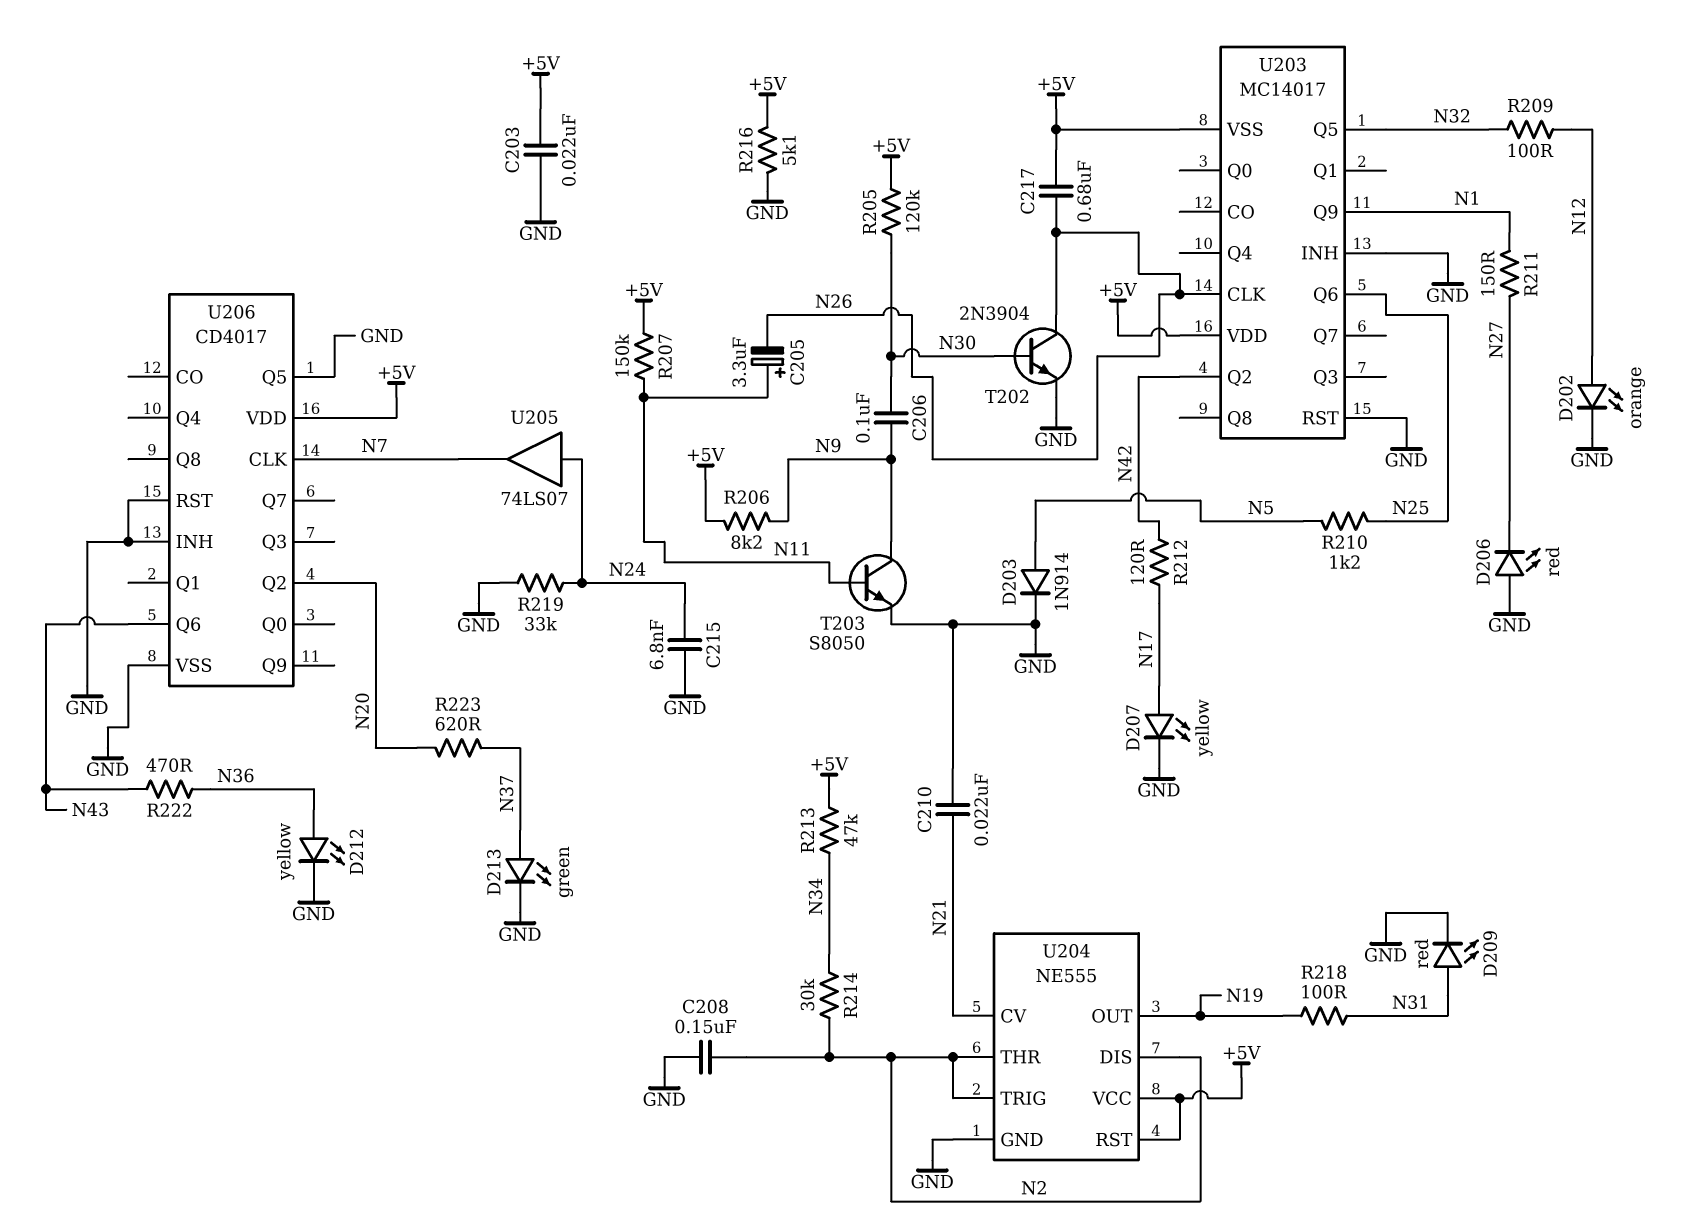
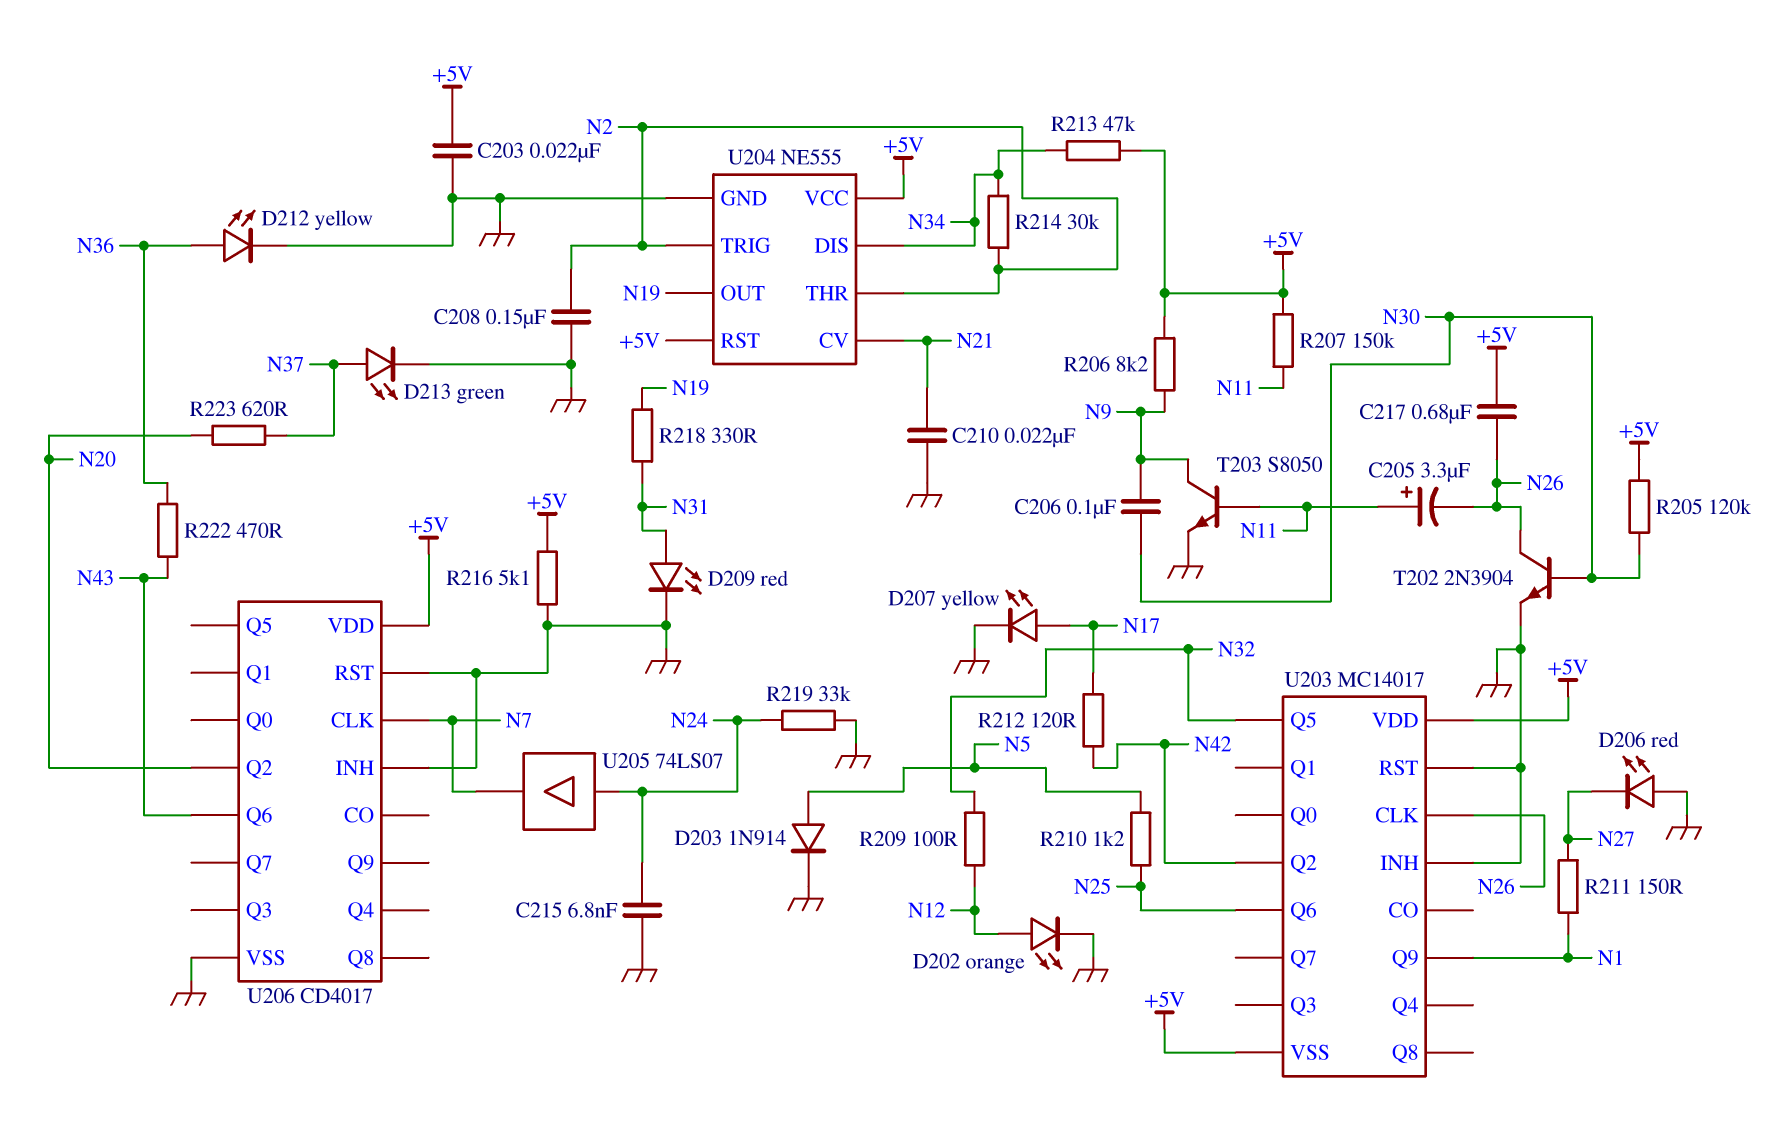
R218: 100 (N19, N31) -> 330 (N19, N31)
U204 pin DIS: N2 -> N34
U206 pin Q5: GND -> none

